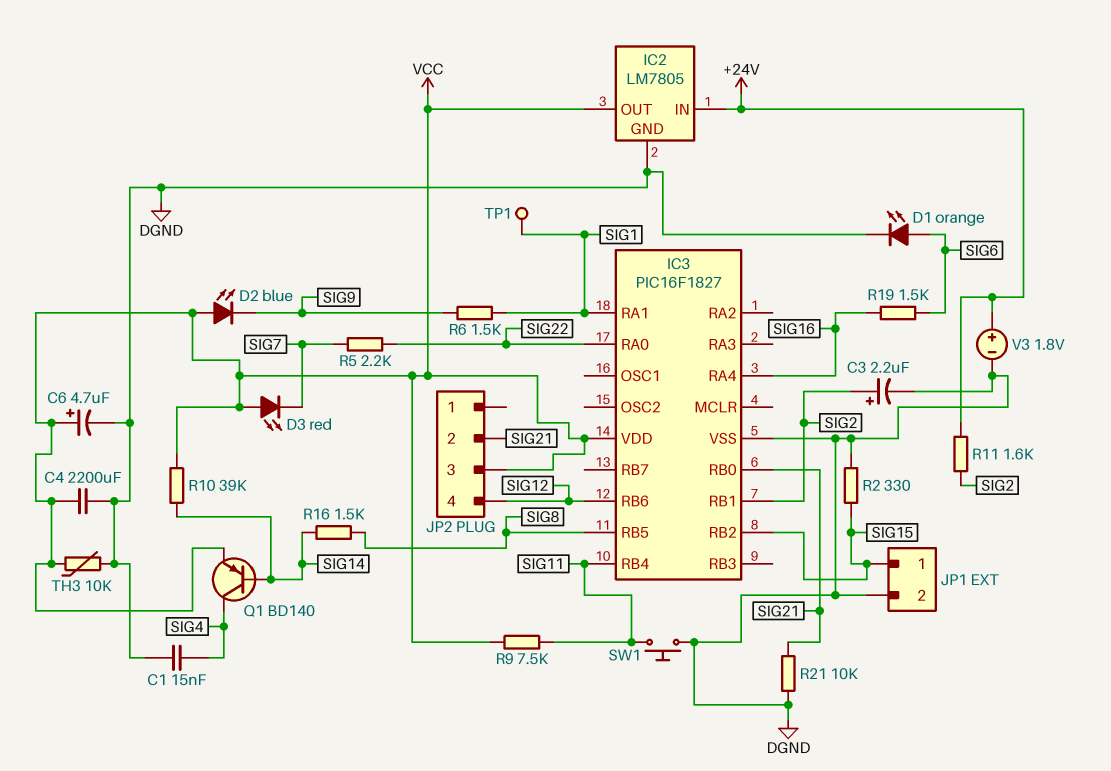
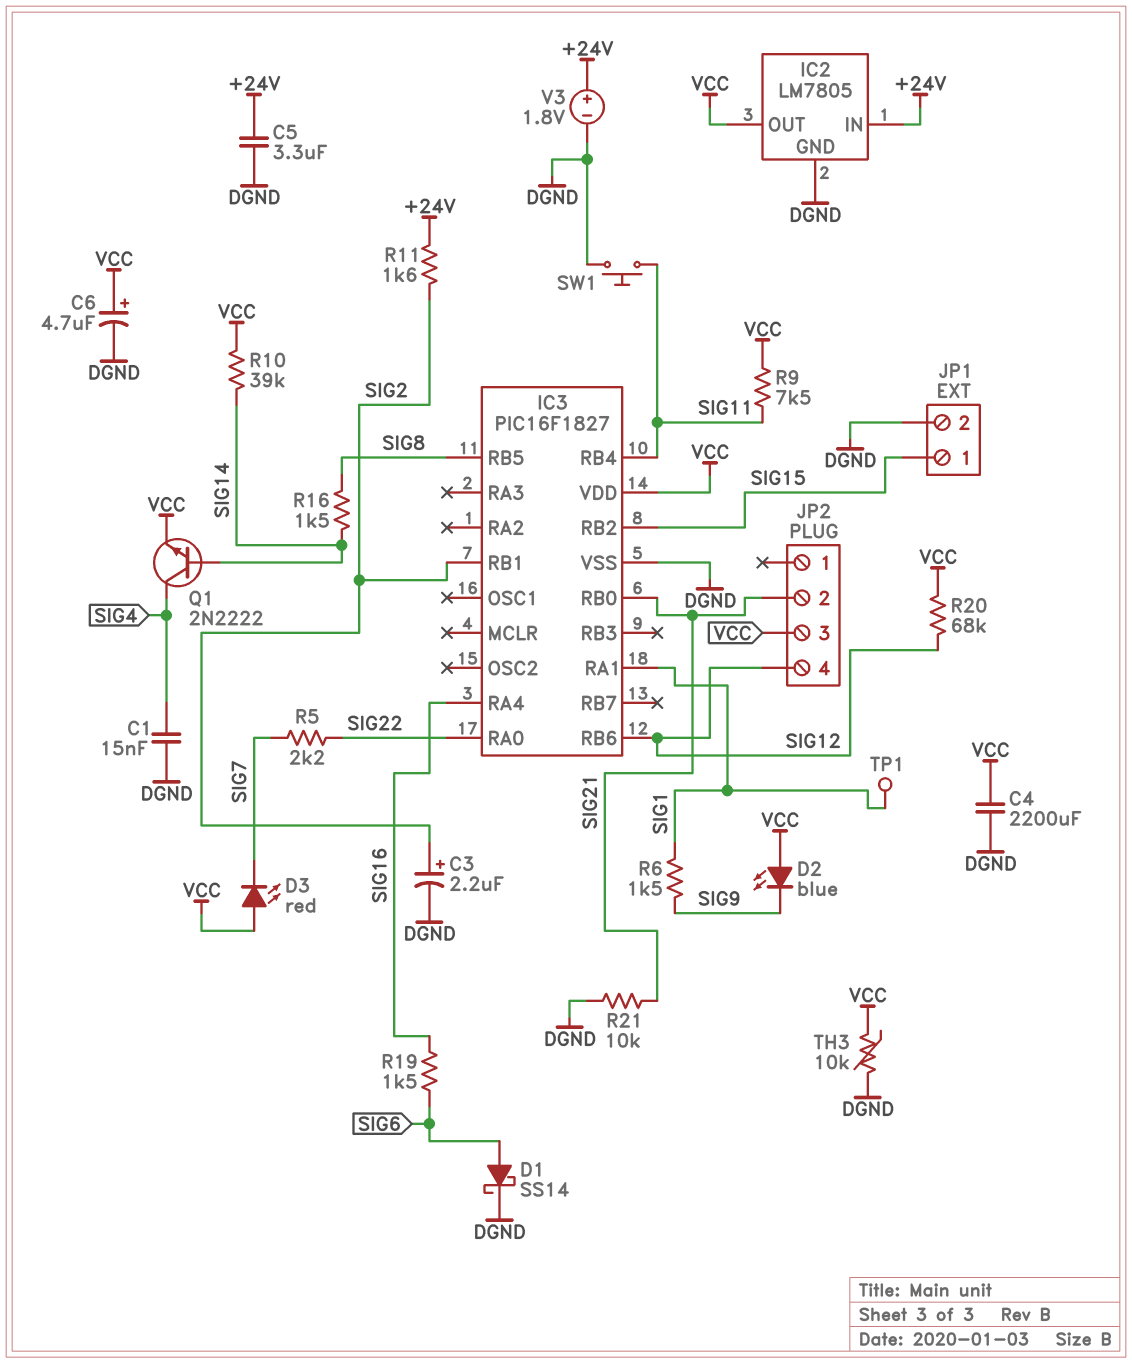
C5: none -> 3.3uF (+24V, DGND)
D1: LED orange (A SIG6, K DGND) -> schottky SS14 (A SIG6, K DGND)
Q1: PNP BD140 (B SIG14, C SIG4, E VCC) -> NPN 2N2222 (B SIG14, C SIG4, E VCC)
R2: 330 (DGND, SIG15) -> none
R20: none -> 68k (SIG12, VCC)

